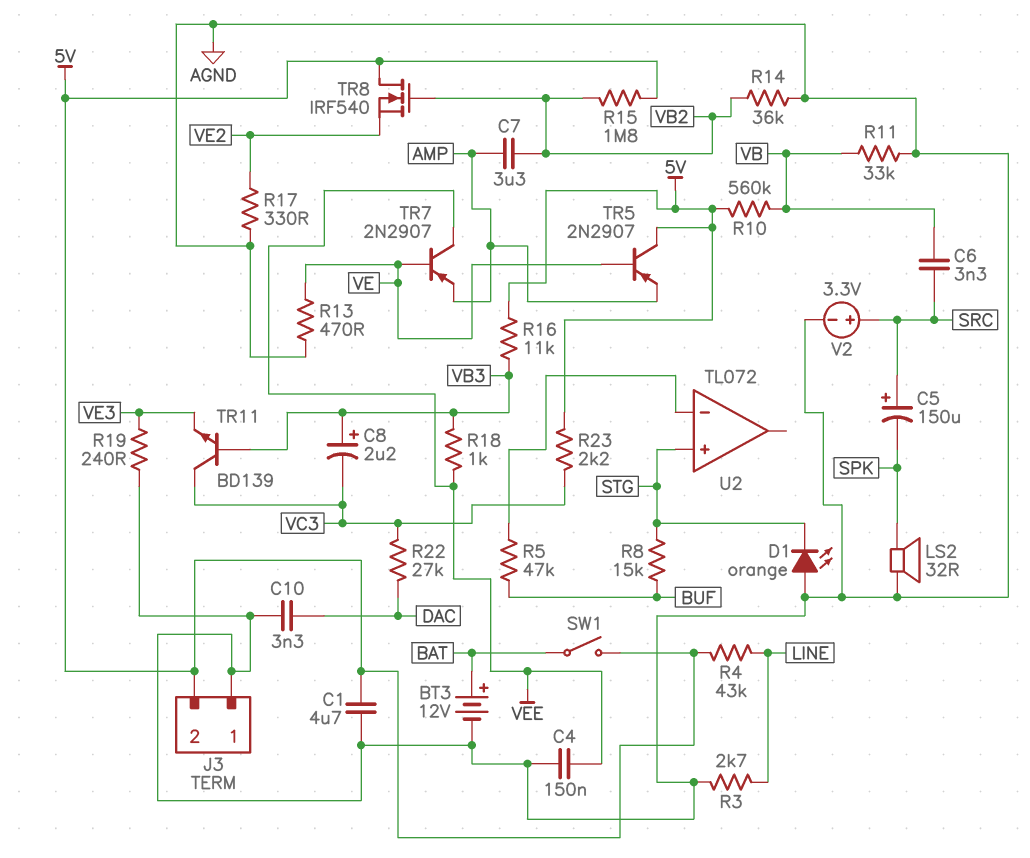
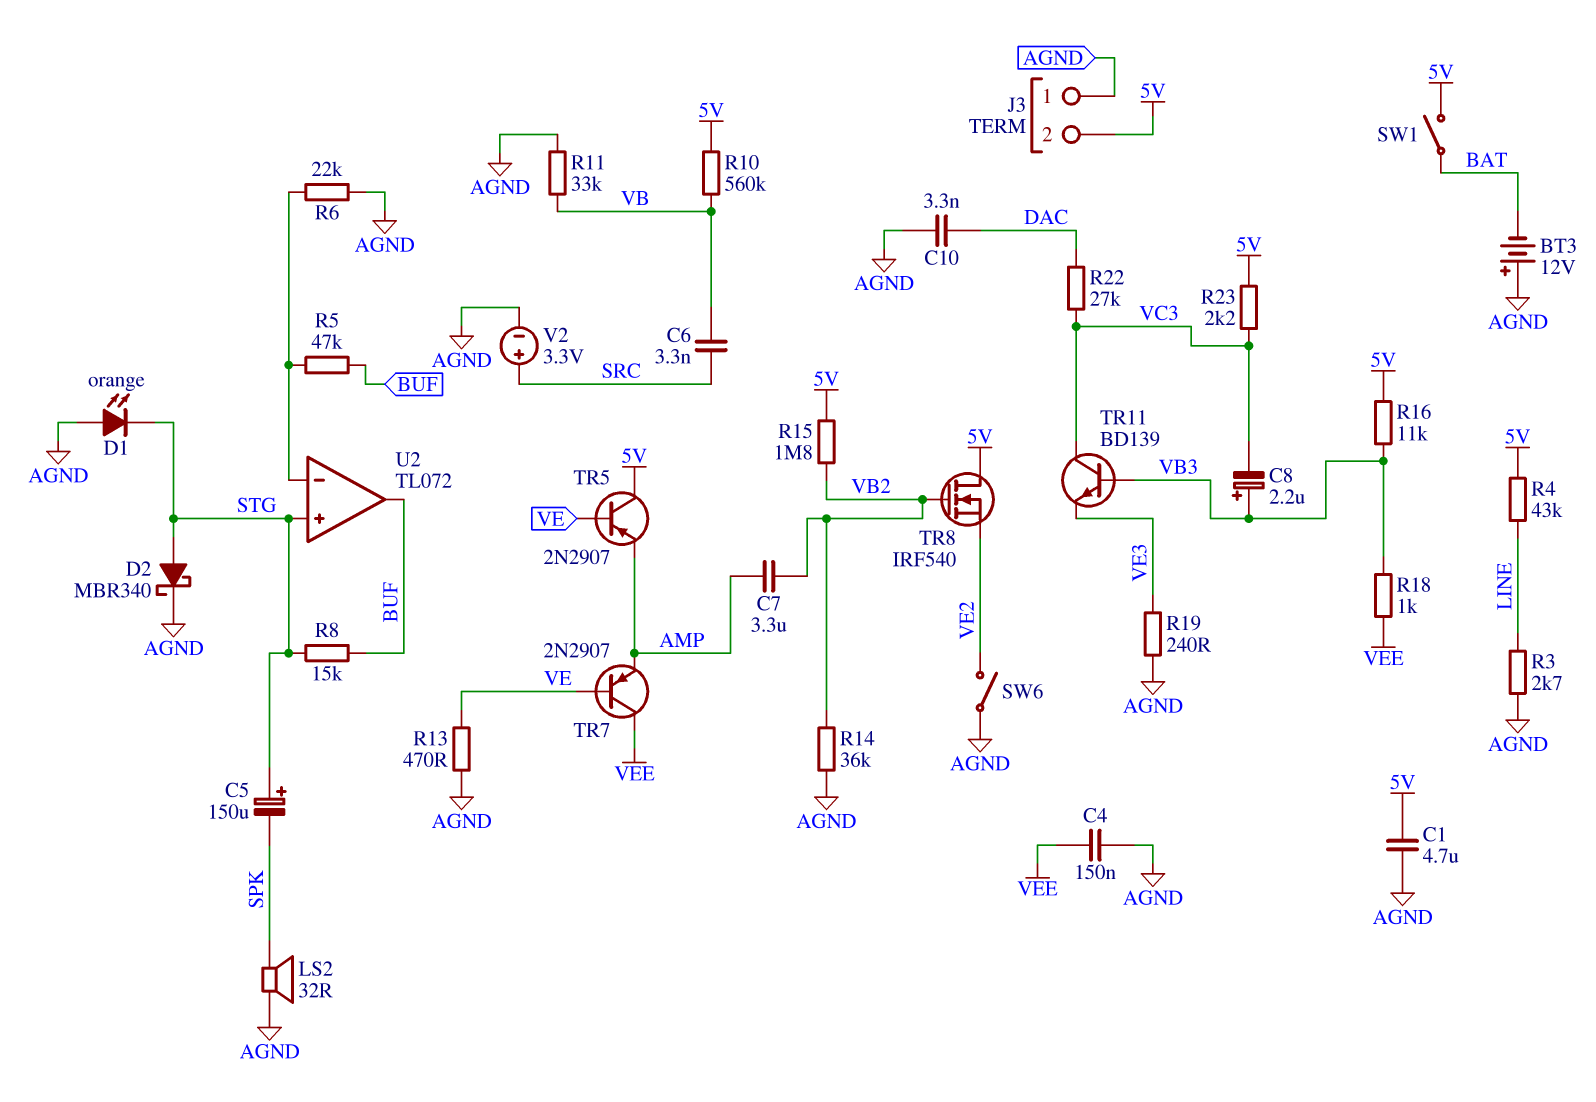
BT3: 12V (plus BAT, minus AGND) -> 12V (plus AGND, minus BAT)
C5: 150uF (plus SRC, minus SPK) -> 150uF (plus STG, minus SPK)
D2: none -> schottky MBR340 (A STG, K AGND)
R6: none -> 22k (AGND, U2/in-)
R17: 330 (AGND, VE2) -> none
SW6: none -> switch (AGND, VE2)
U2 pin out: none -> BUF

